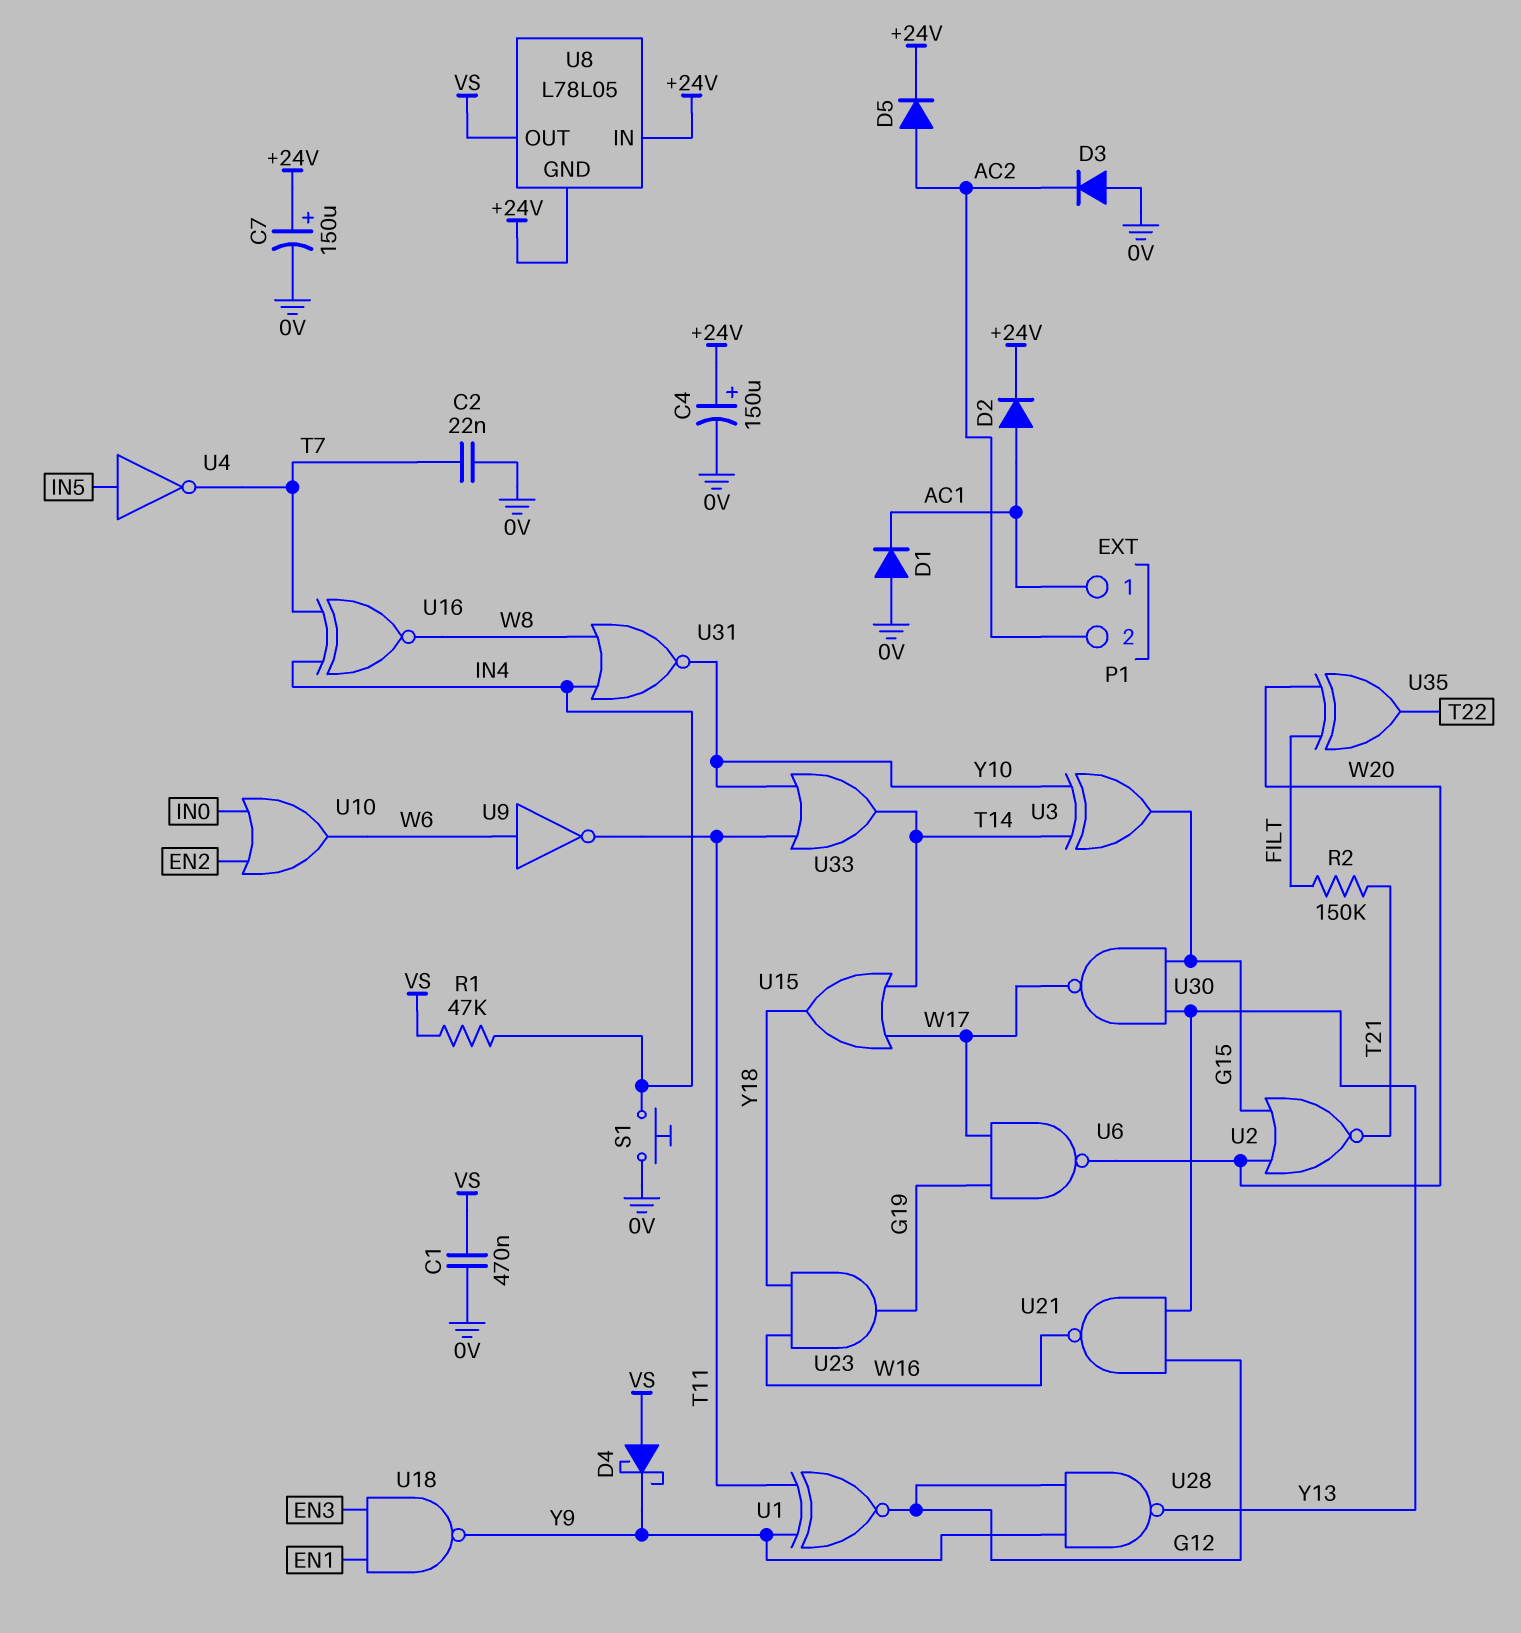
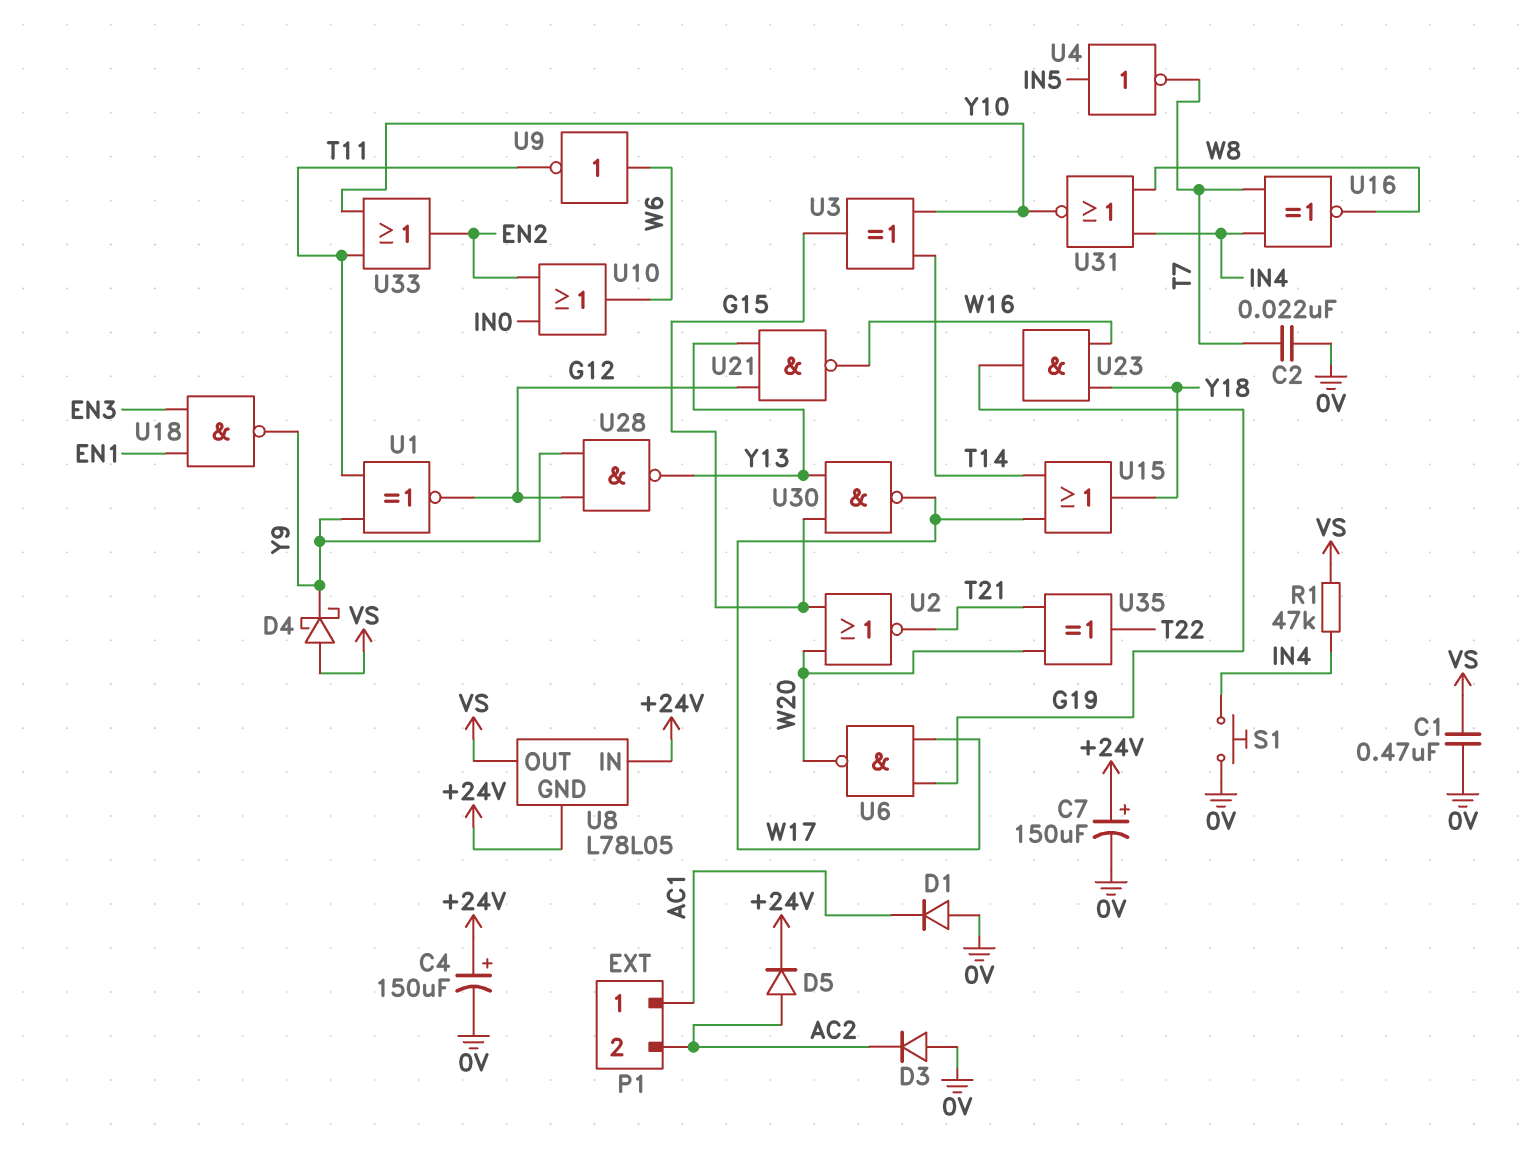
D2: diode (A AC1, K +24V) -> none
R2: 150k (FILT, T21) -> none
U33: OR (in T11, in Y10, out T14) -> OR (in T11, in Y10, out EN2)
U35: XOR (in FILT, in W20, out T22) -> XOR (in T21, in W20, out T22)

